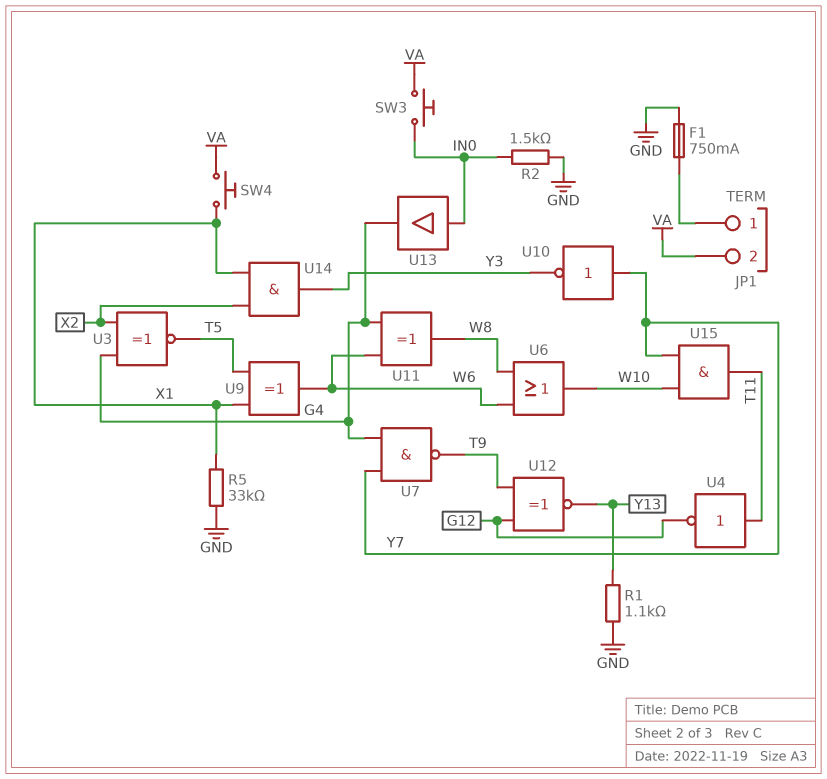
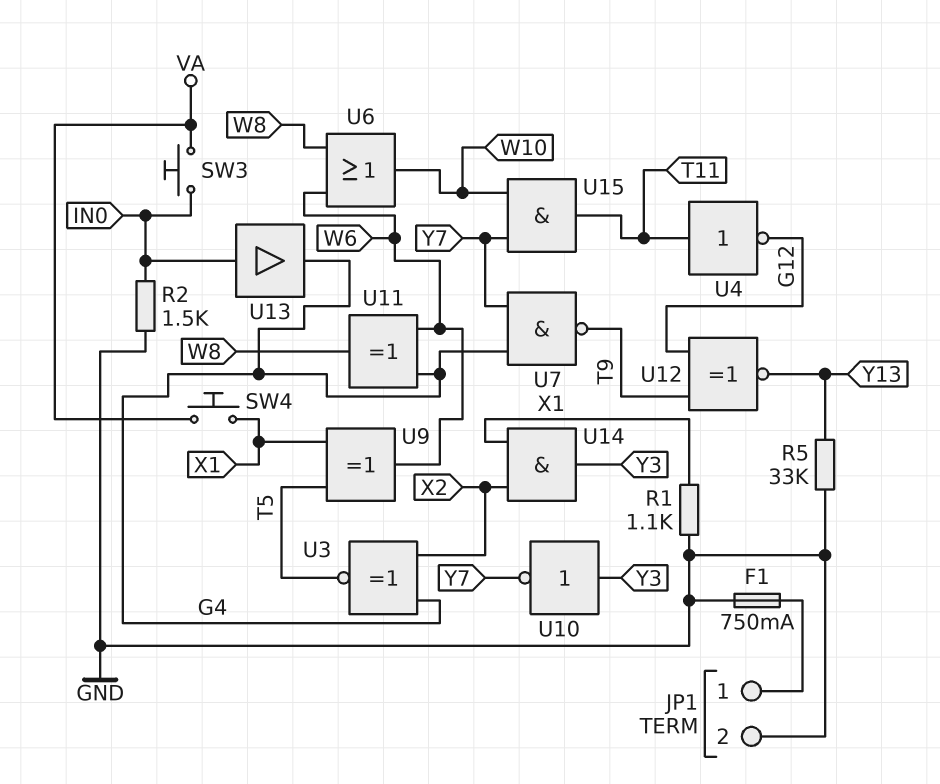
JP1 pin 2: VA -> GND
R1: 1.1k (GND, Y13) -> 1.1k (GND, X1)
R5: 33k (GND, X1) -> 33k (GND, Y13)
U10: NOT (in Y7, out Y3) -> NOT (in Y3, out Y7)

